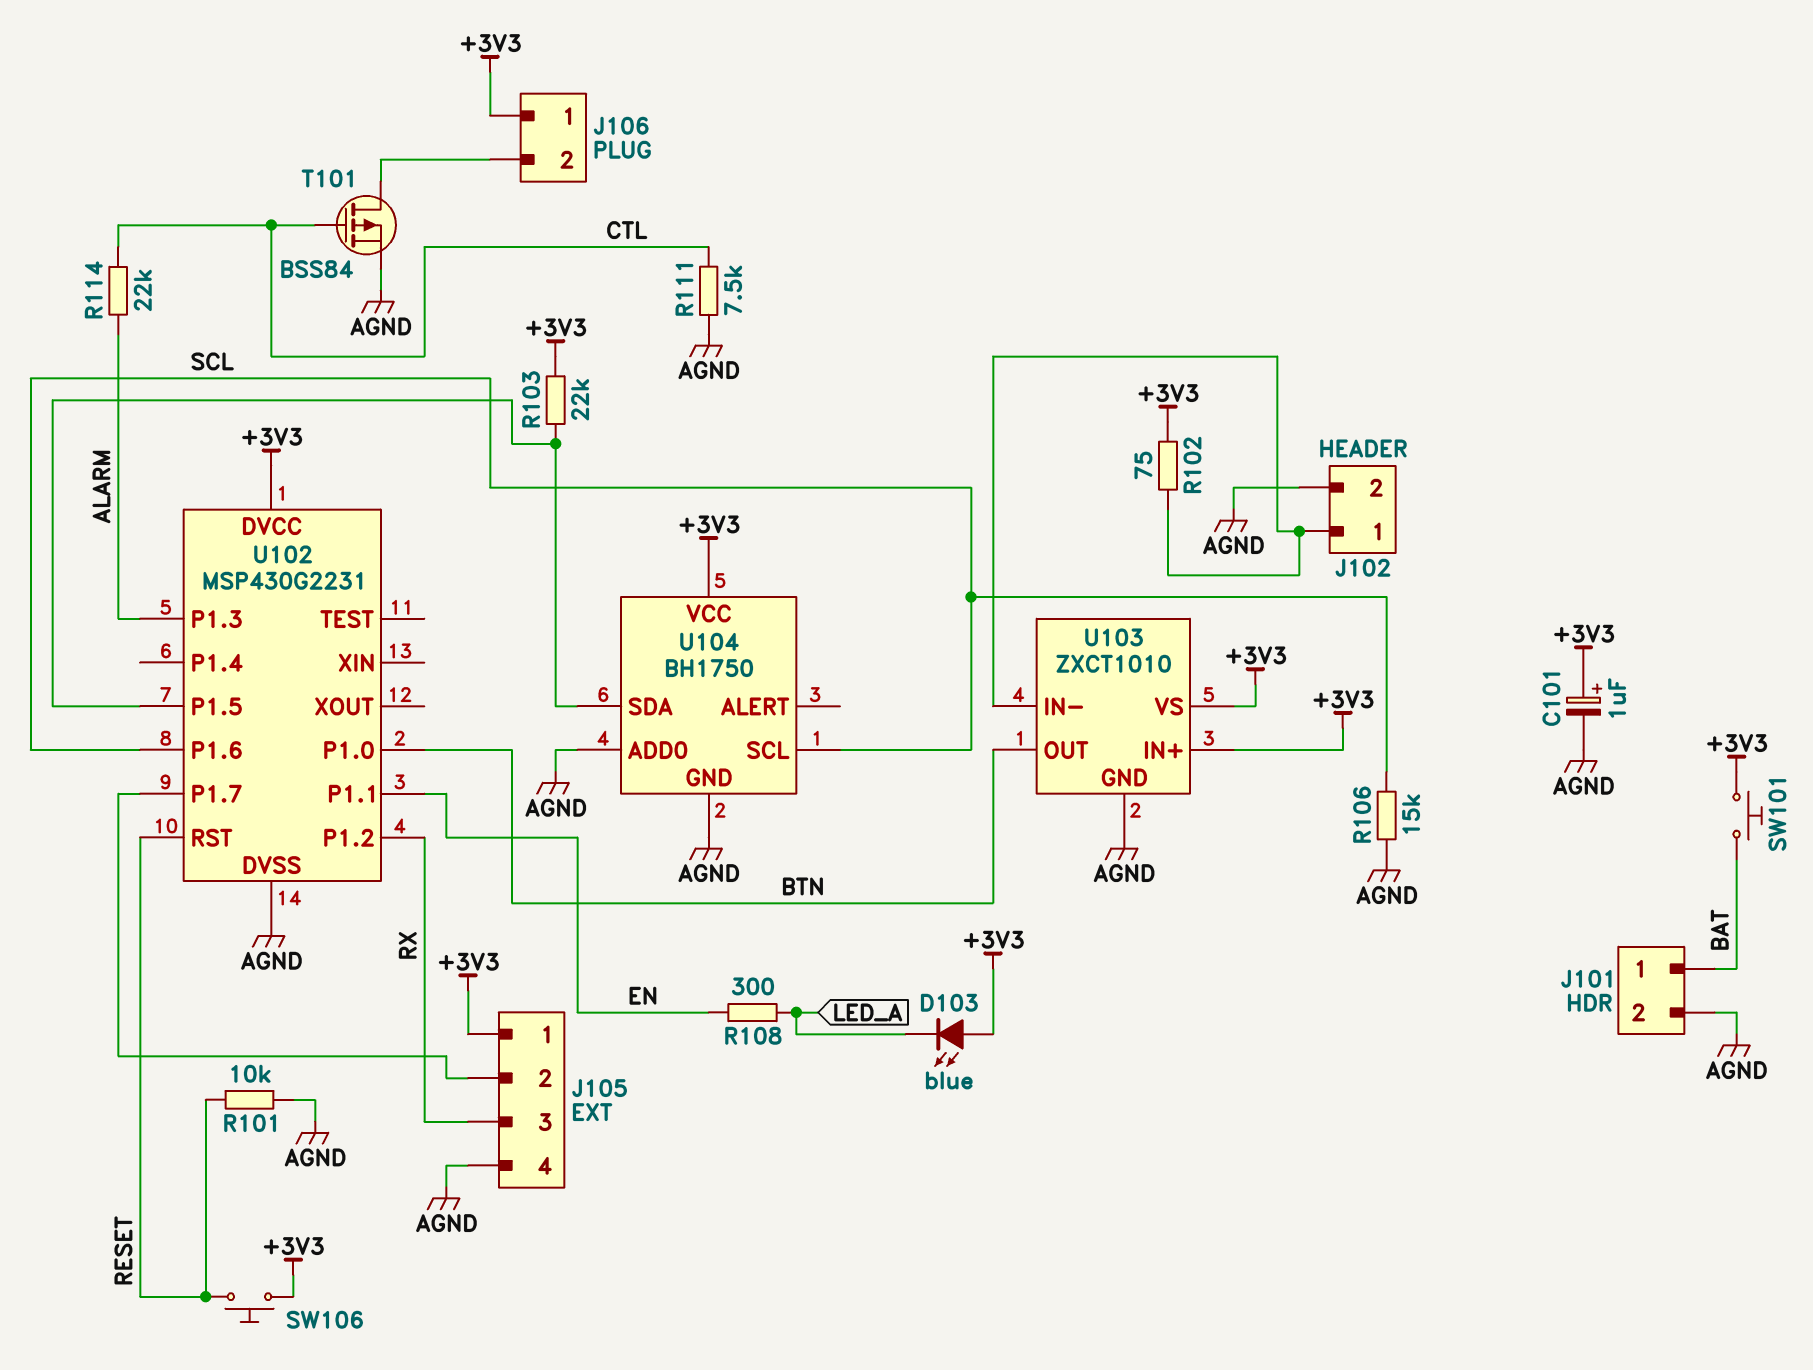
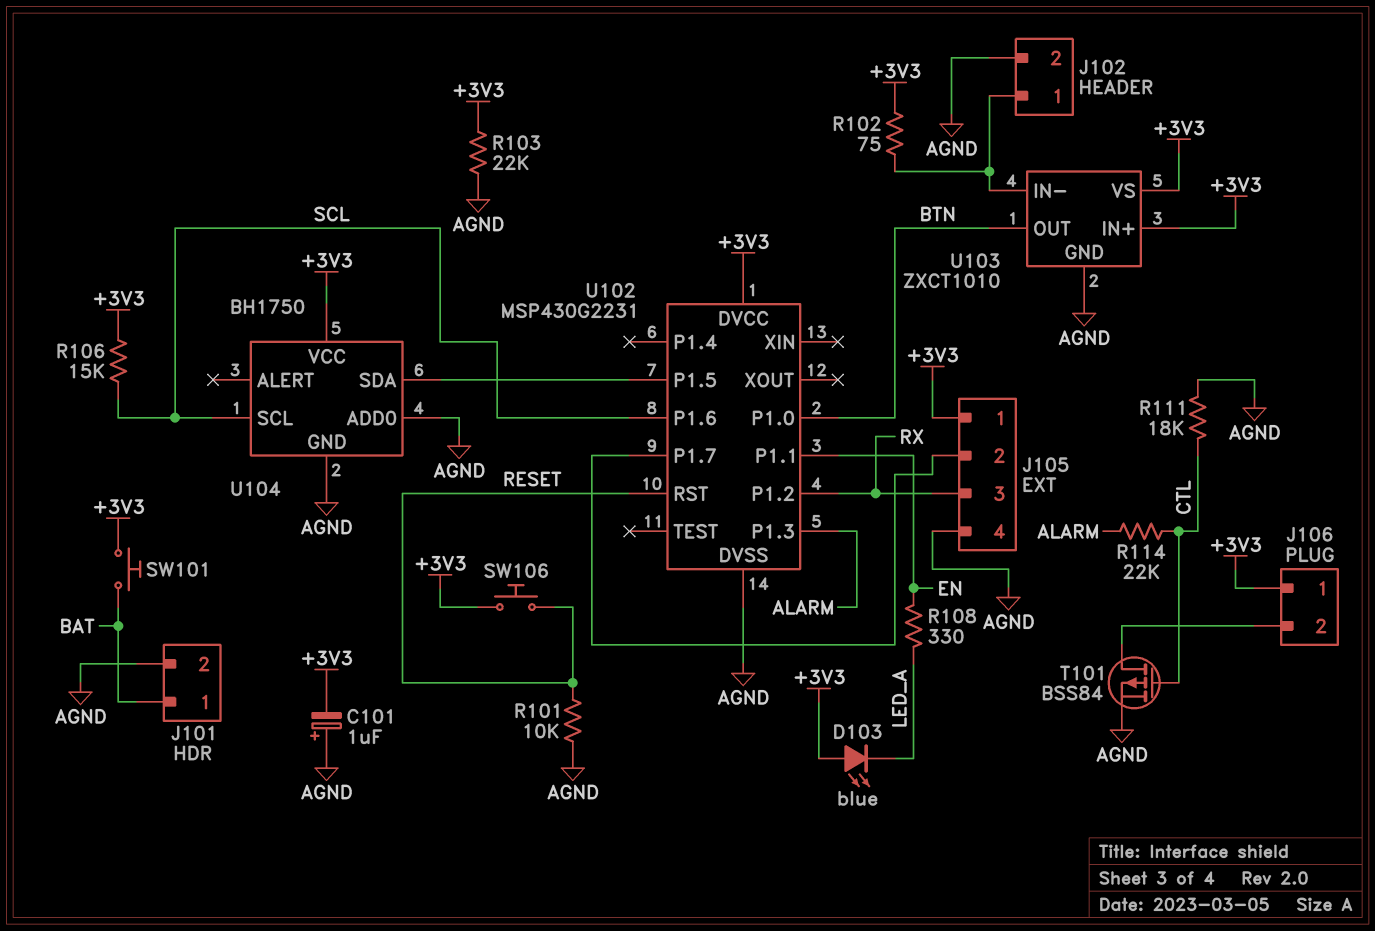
C101: 1uF (plus +3V3, minus AGND) -> 1uF (plus AGND, minus +3V3)
R103: 22k (+3V3, U102/P1.5) -> 22k (+3V3, AGND)
R106: 15k (AGND, SCL) -> 15k (+3V3, SCL)
R108: 300 (EN, LED_A) -> 330 (EN, LED_A)
R111: 7.5k (AGND, CTL) -> 18k (AGND, CTL)

